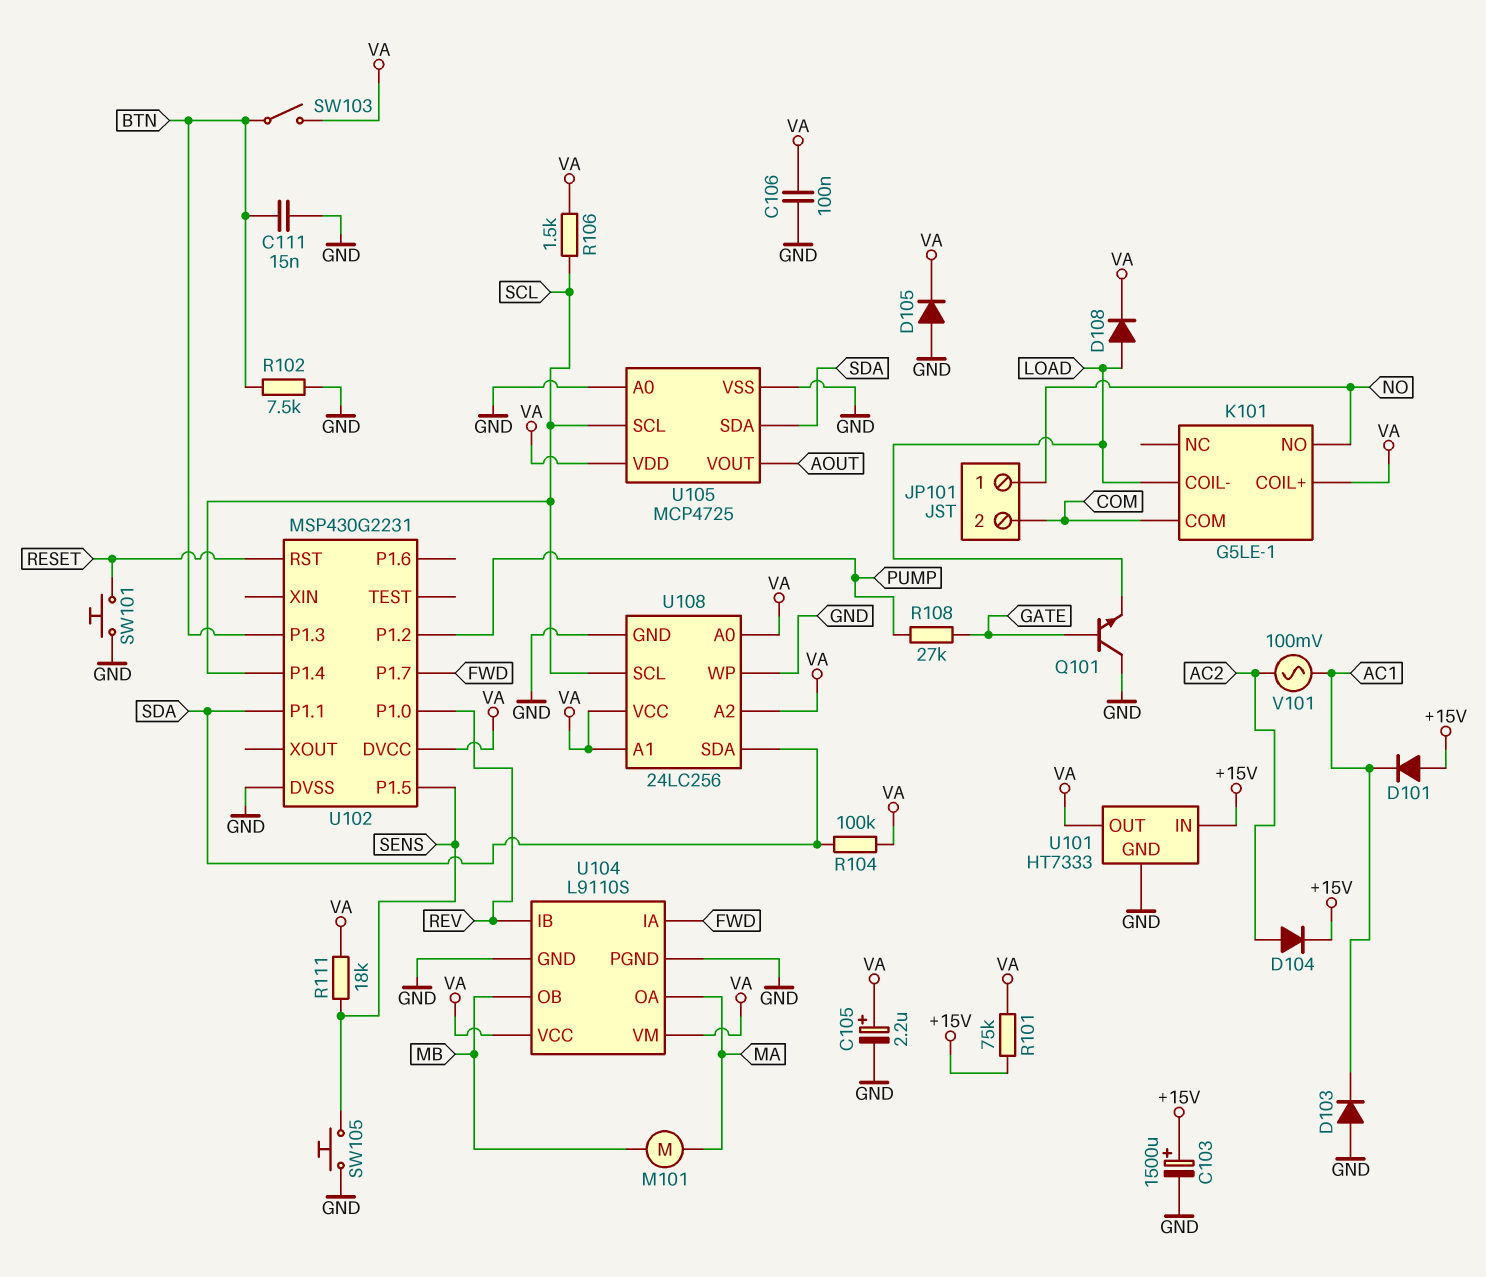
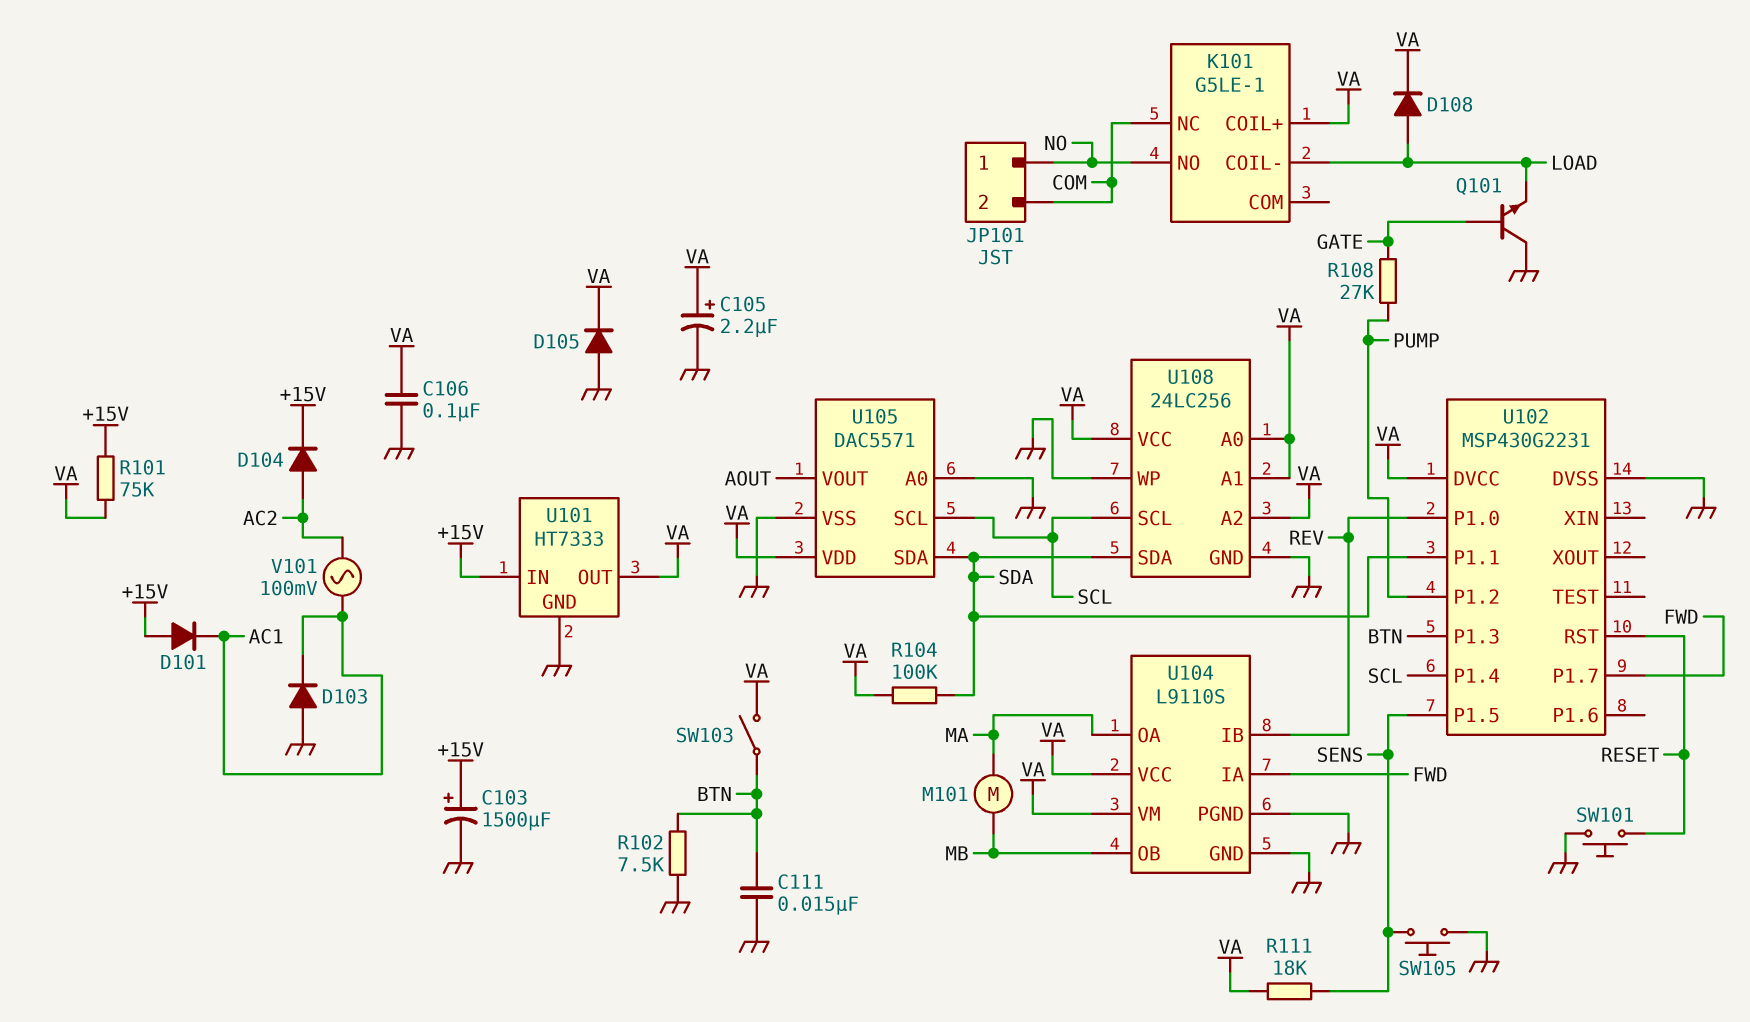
K101 pin COM: COM -> none
K101 pin NC: none -> COM
R106: 1.5k (SCL, VA) -> none
U105: MCP4725 -> DAC5571

